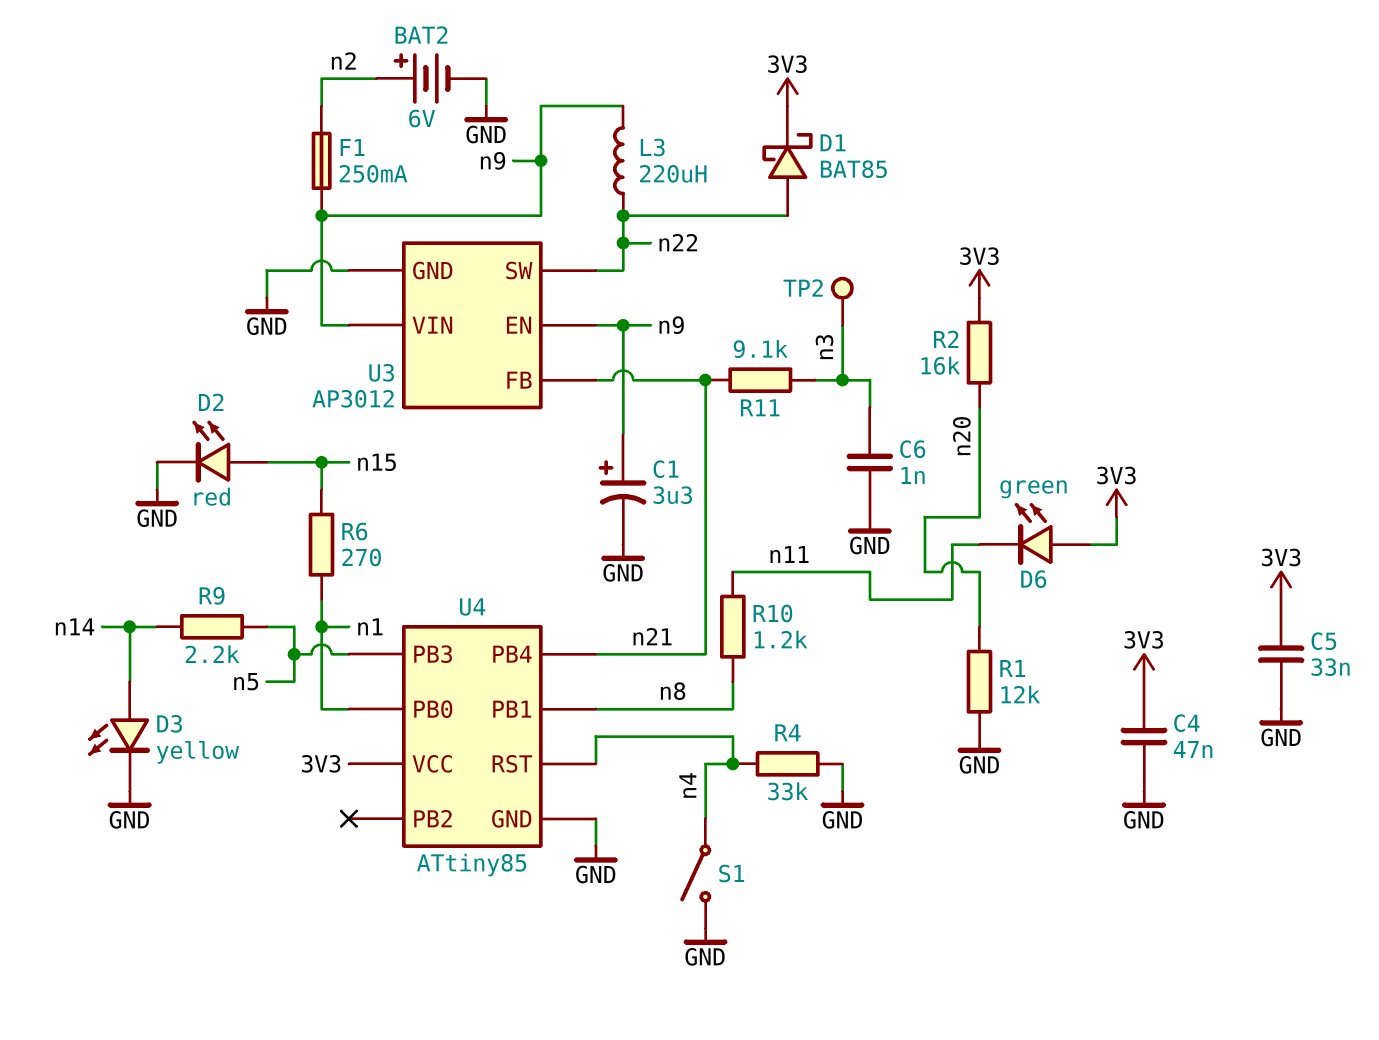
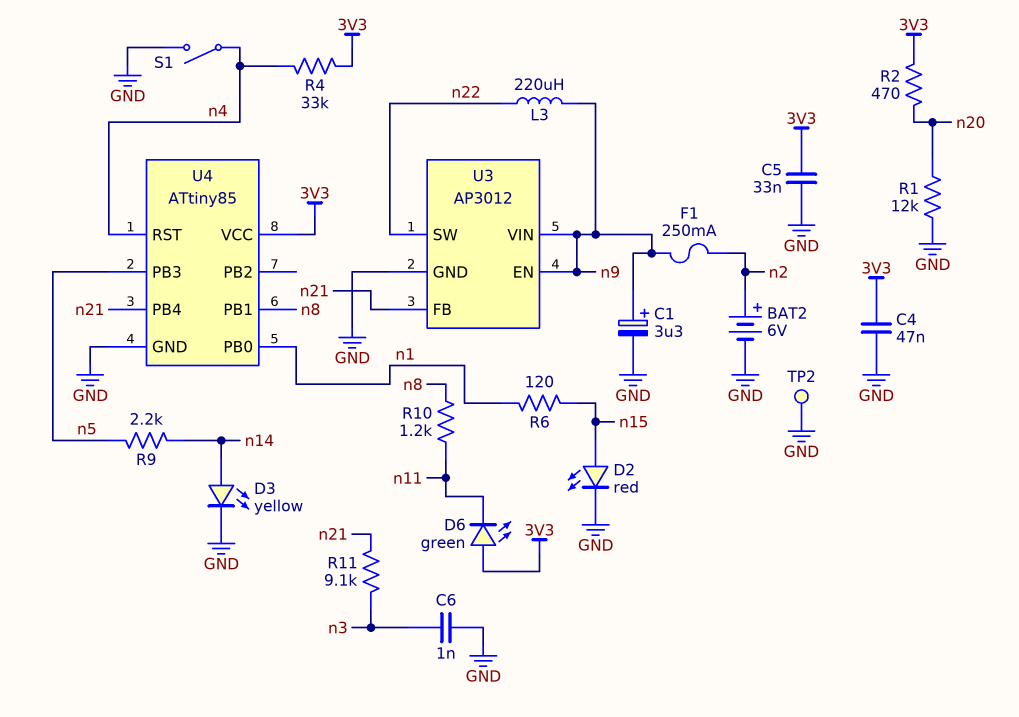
D1: schottky BAT85 (A n22, K 3V3) -> none
R2: 16k (3V3, n20) -> 470 (3V3, n20)
R4: 33k (GND, n4) -> 33k (3V3, n4)
R6: 270 (n1, n15) -> 120 (n1, n15)
TP2: test point (n3) -> test point (GND)

